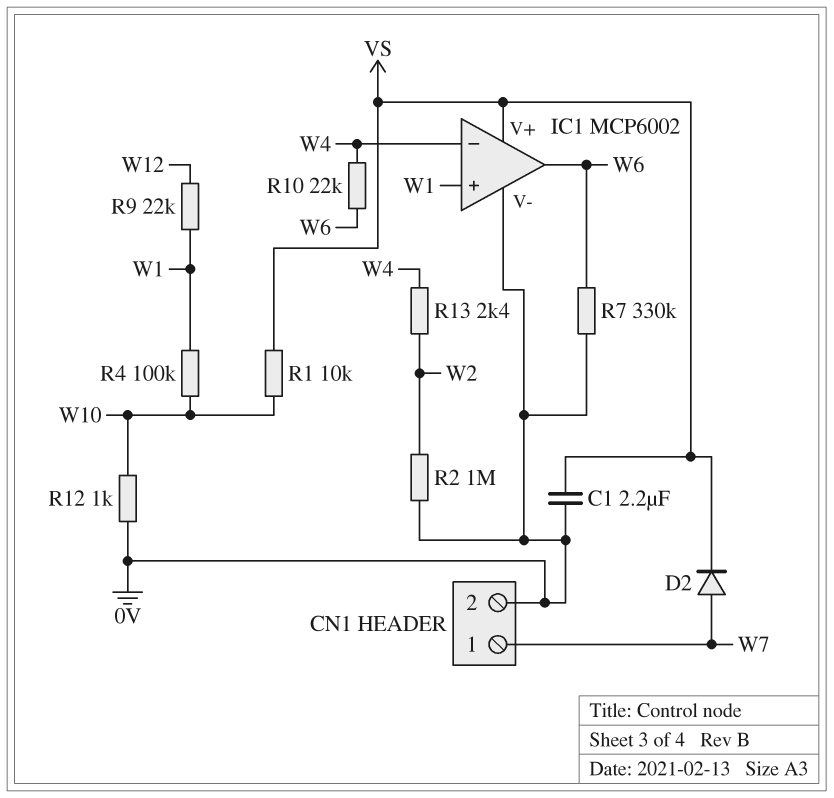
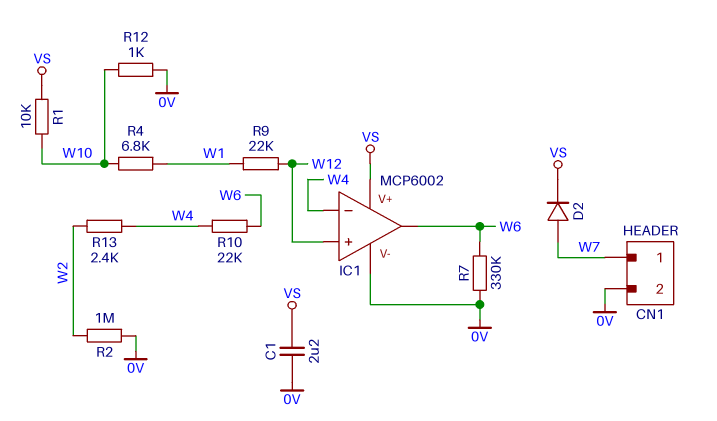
IC1 pin in+: W1 -> W12
R4: 100k (W1, W10) -> 6.8k (W1, W10)

